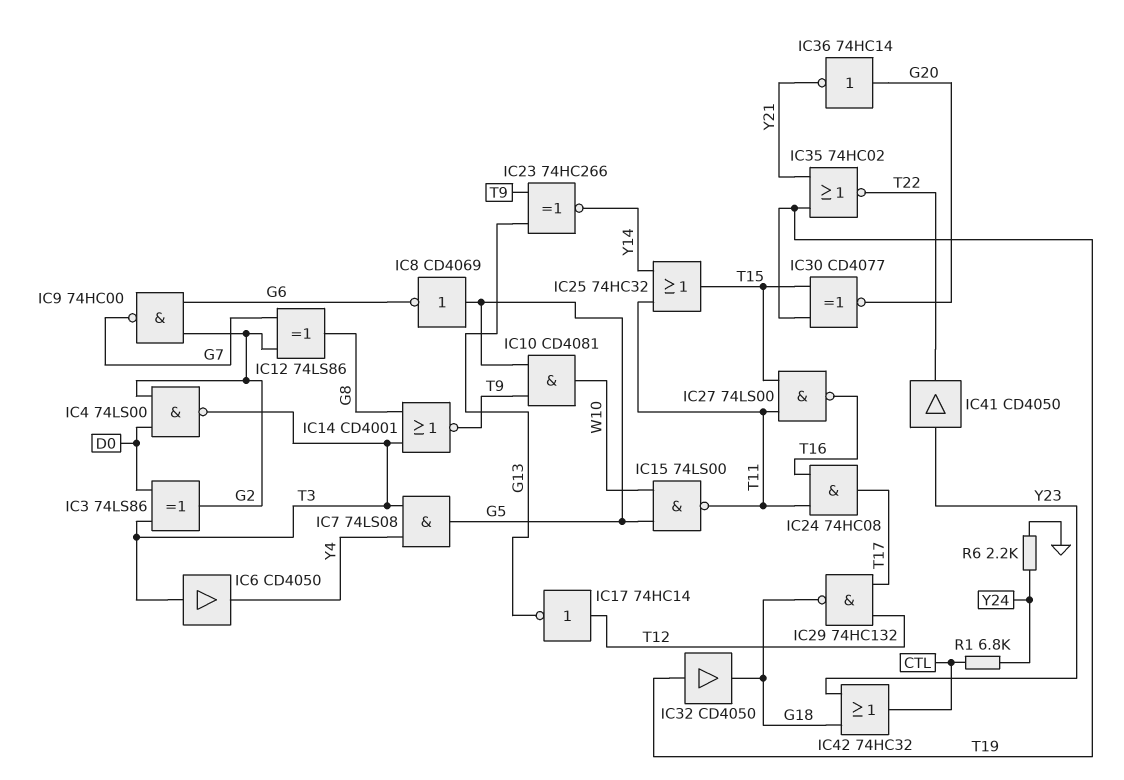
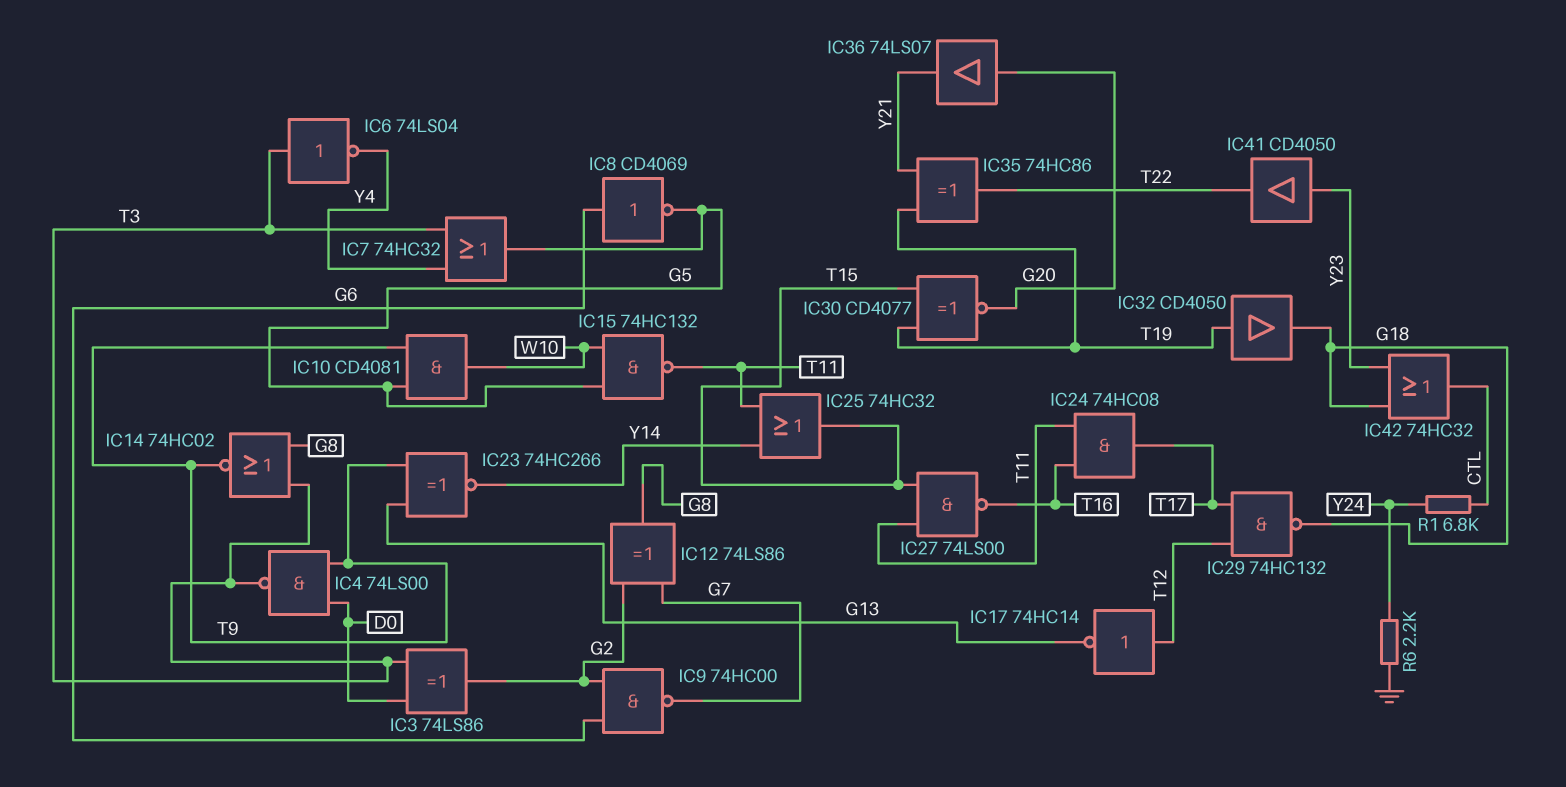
IC4: NAND 74LS00 (in D0, in G2, out T3) -> NAND 74LS00 (in D0, in T9, out T3)
IC6: buffer CD4050 (in T3, out Y4) -> NOT 74LS04 (in T3, out Y4)
IC7: AND 74LS08 (in T3, in Y4, out G5) -> OR 74HC32 (in T3, in Y4, out G5)
IC8: NOT CD4069 (in G5, out G6) -> NOT CD4069 (in G6, out G5)
IC14: NOR CD4001 (in G8, in T3, out T9) -> NOR 74HC02 (in G8, in T3, out T9)
IC15: NAND 74LS00 (in G5, in W10, out T11) -> NAND 74HC132 (in G5, in W10, out T11)
IC35: NOR 74HC02 (in T19, in Y21, out T22) -> XOR 74HC86 (in T19, in Y21, out T22)
IC36: NOT 74HC14 (in G20, out Y21) -> buffer 74LS07 (in G20, out Y21)

